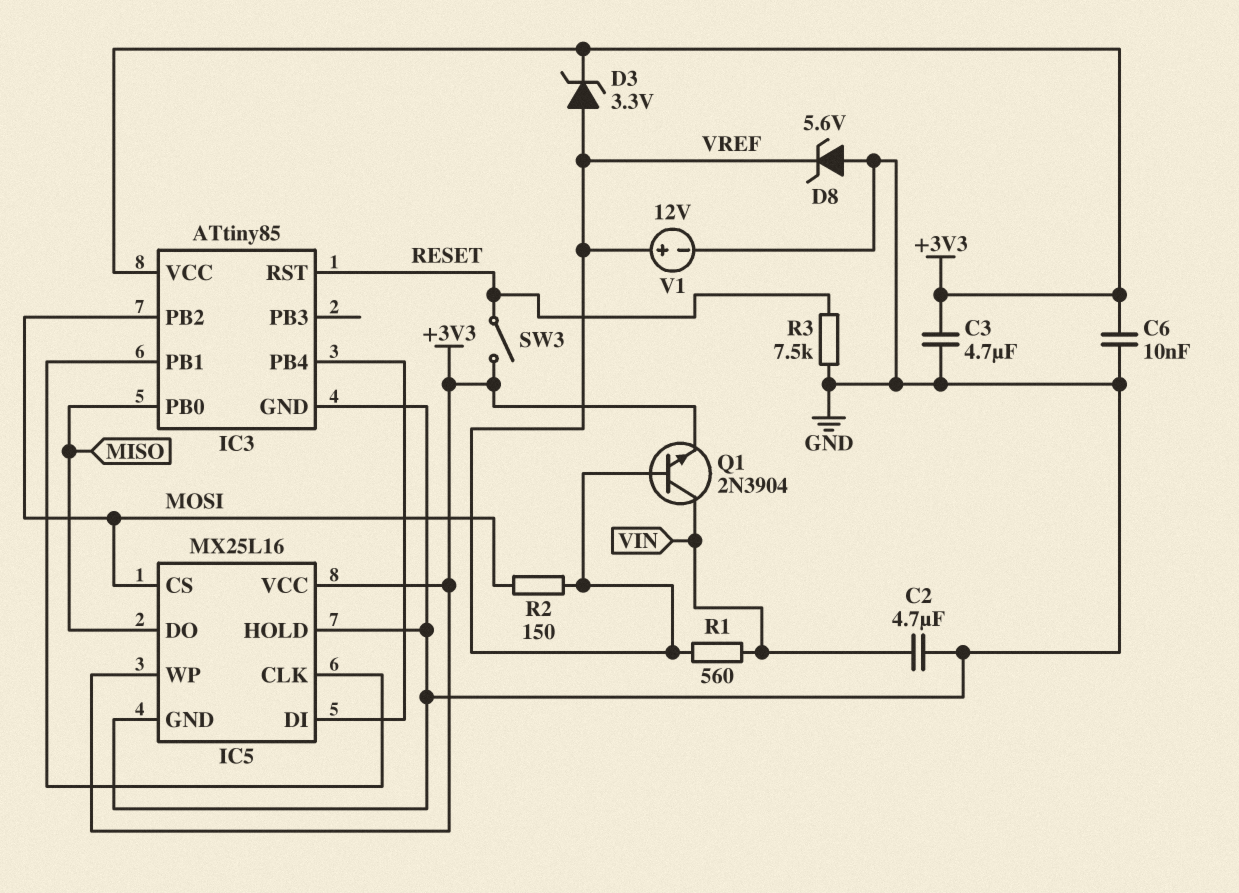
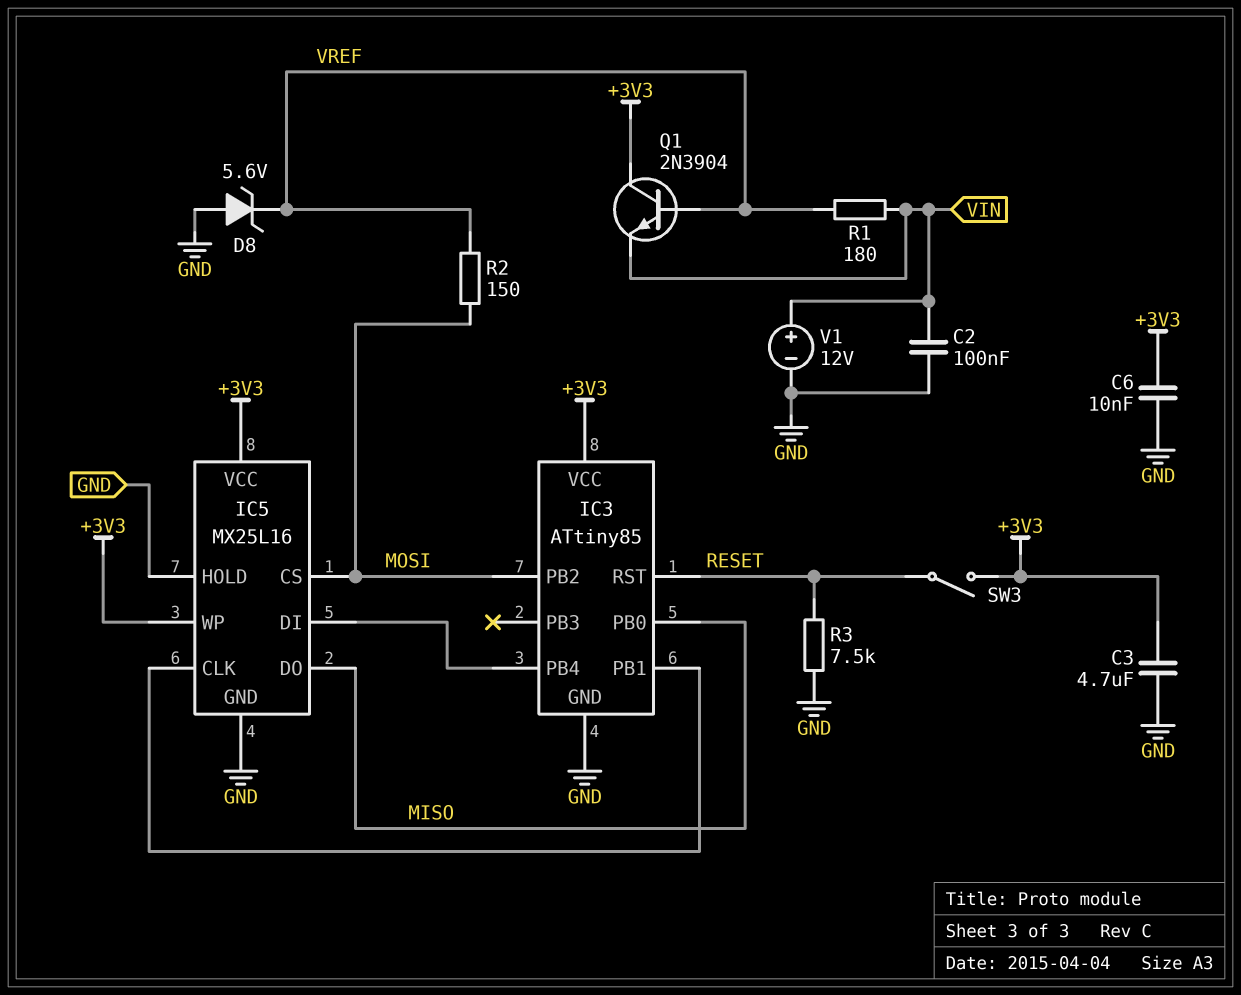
C2: 4.7uF (GND, VIN) -> 100nF (GND, VIN)
D3: zener 3.3V (A VREF, K +3V3) -> none
Q1: NPN 2N3904 (B VREF, C VIN, E +3V3) -> NPN 2N3904 (B VREF, C +3V3, E VIN)
R1: 560 (VIN, VREF) -> 180 (VIN, VREF)
V1: 12V (plus VREF, minus GND) -> 12V (plus VIN, minus GND)

